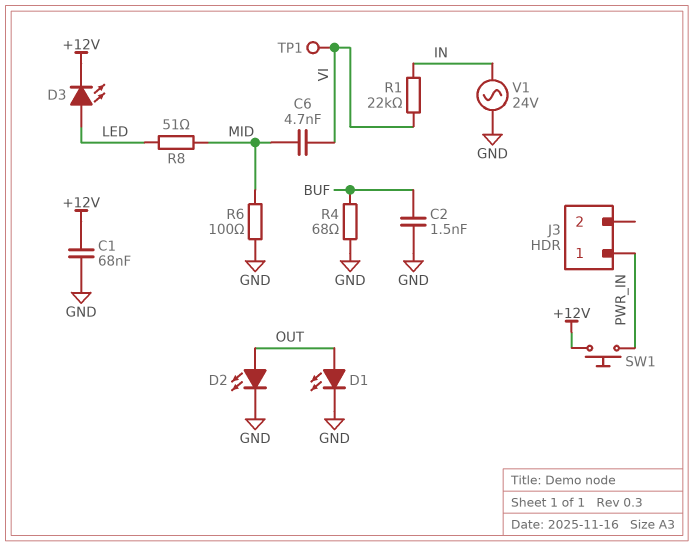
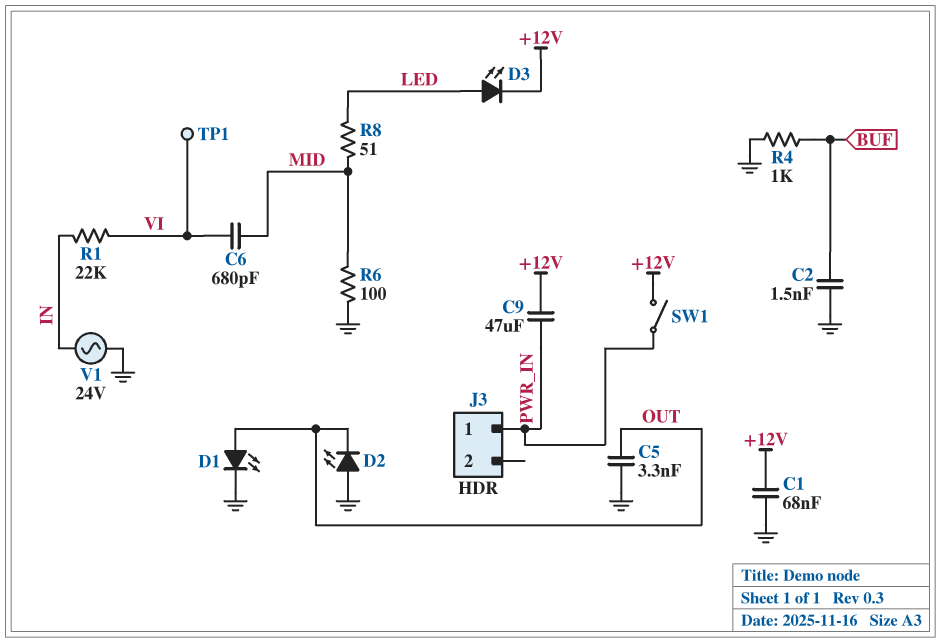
C5: none -> 3.3nF (GND, OUT)
C6: 4.7nF (MID, VI) -> 680pF (MID, VI)
C9: none -> 47uF (+12V, PWR_IN)
D2: LED (A OUT, K GND) -> LED (A GND, K OUT)
R4: 68 (BUF, GND) -> 1k (BUF, GND)
SW1: button (+12V, PWR_IN) -> switch (+12V, PWR_IN)

